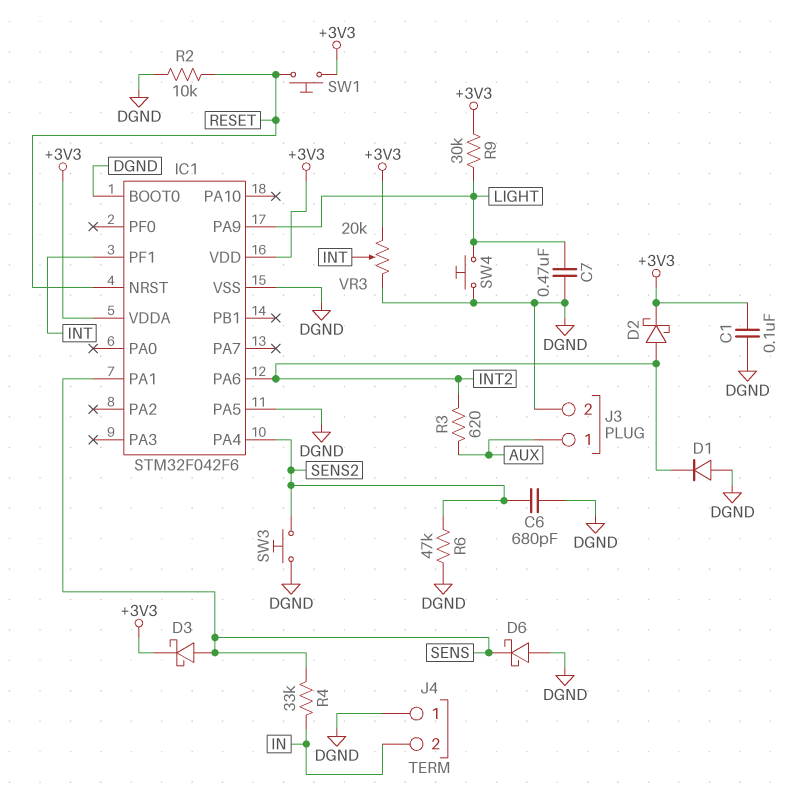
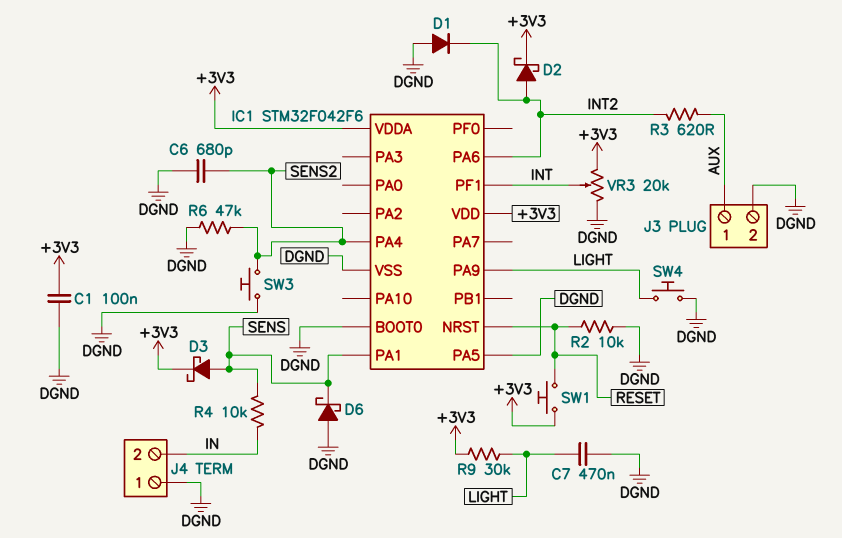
R4: 33k (IN, SENS) -> 10k (IN, SENS)

